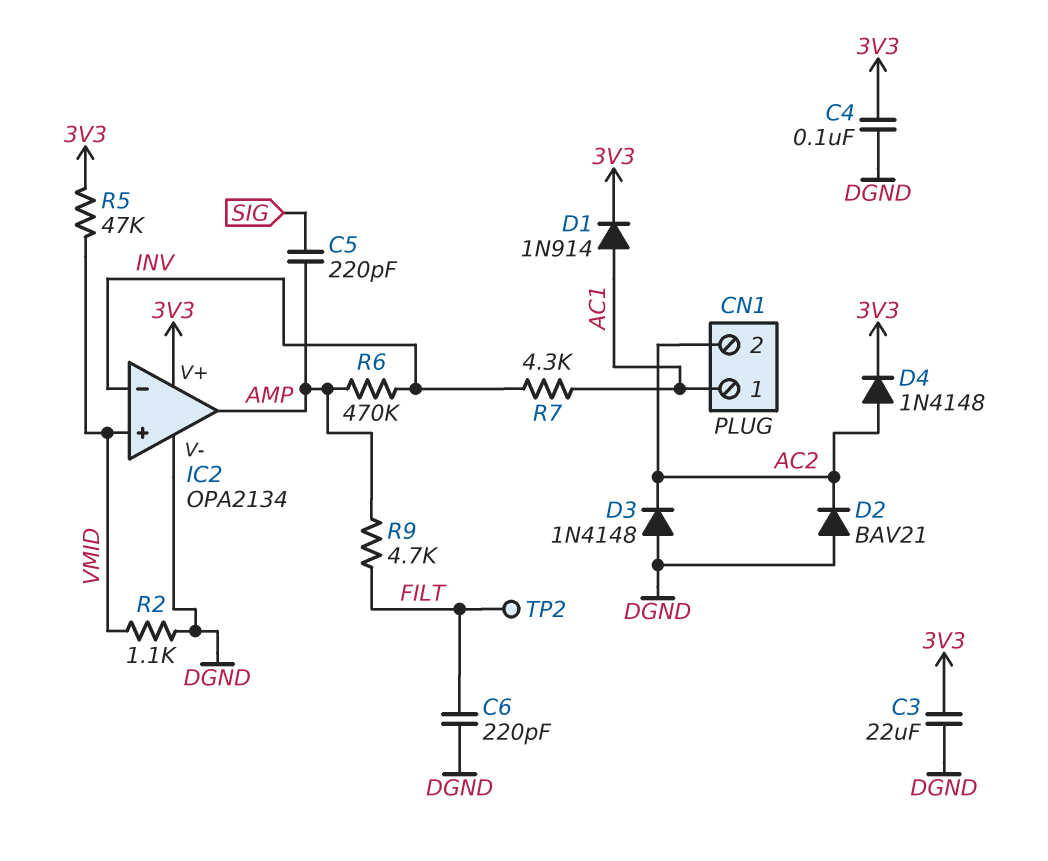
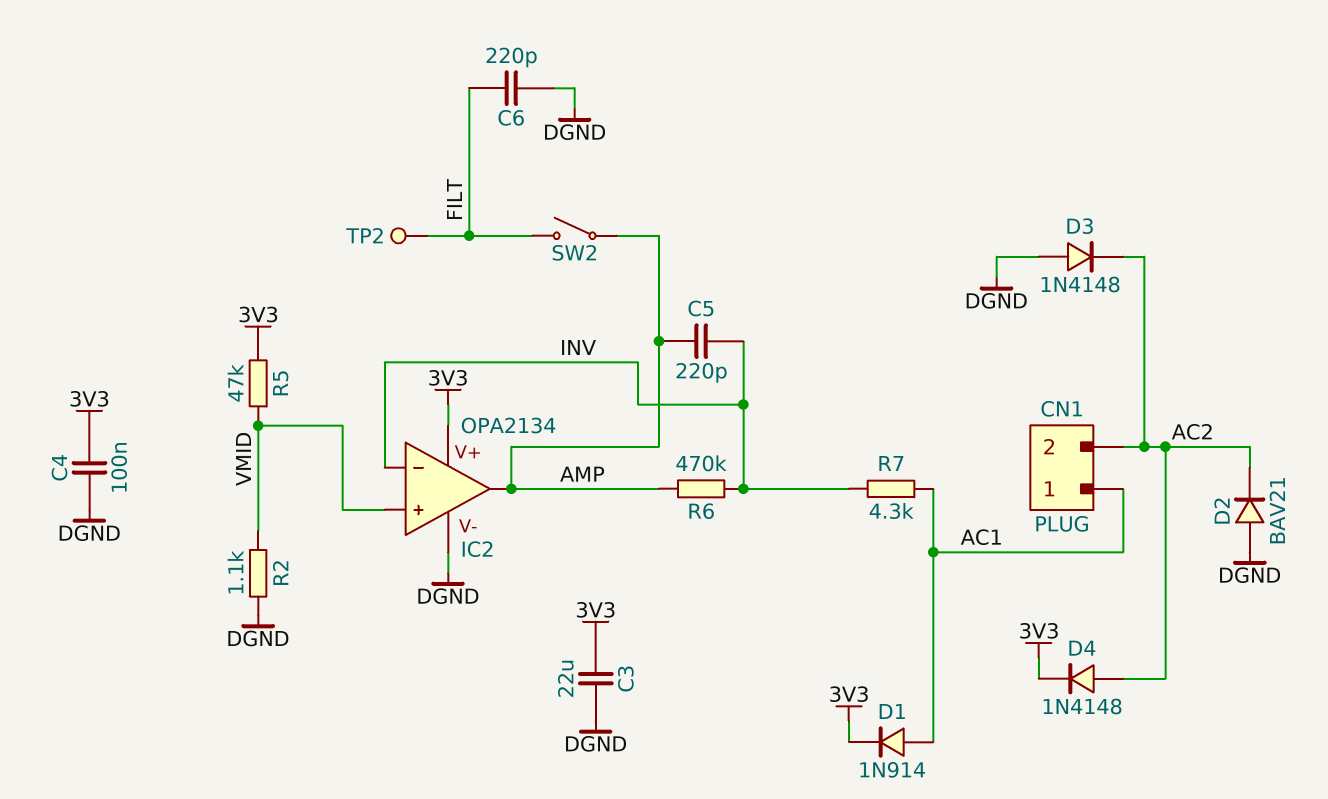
C5: 220pF (AMP, SIG) -> 220pF (AMP, INV)
R9: 4.7k (AMP, FILT) -> none
SW2: none -> switch (AMP, FILT)

